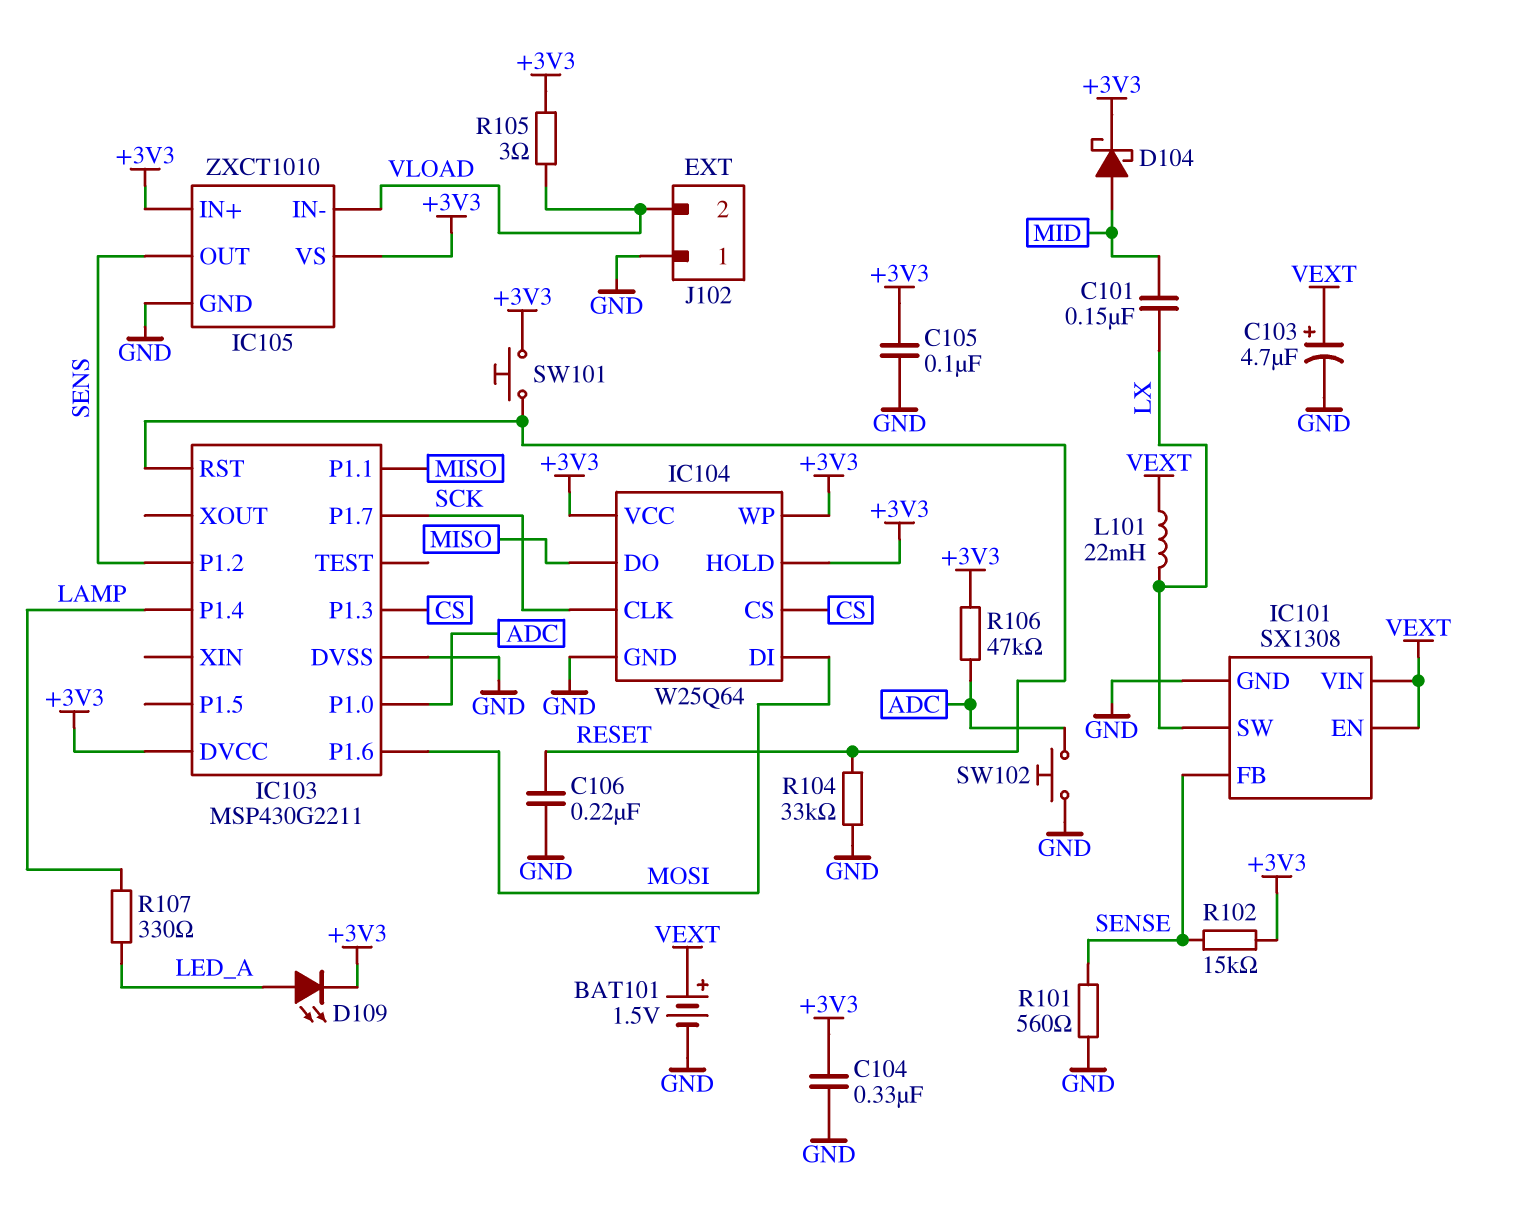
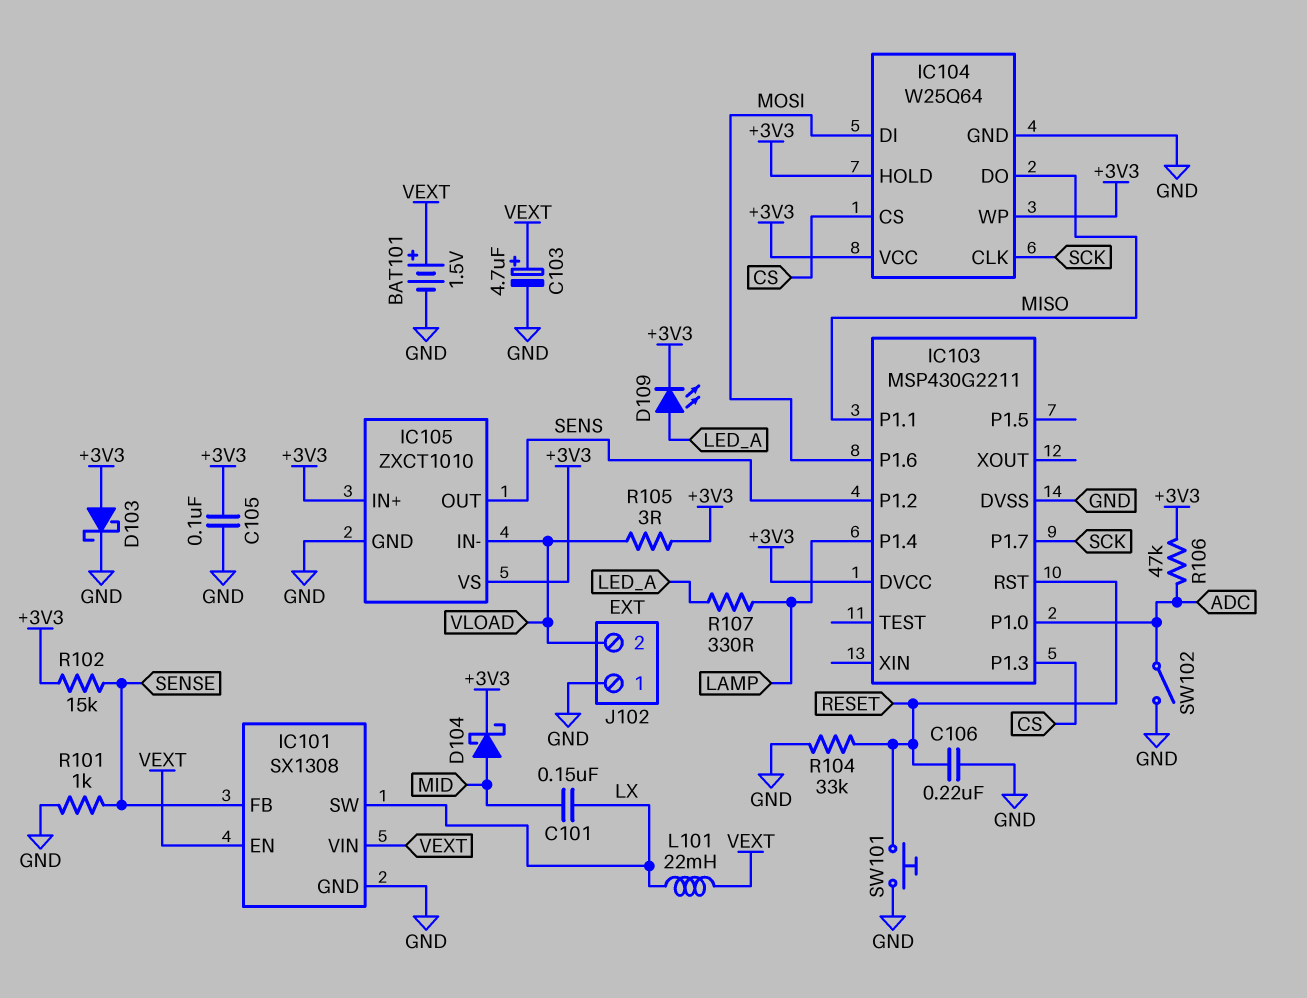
C104: 330nF (+3V3, GND) -> none
D103: none -> schottky (A +3V3, K GND)
R101: 560 (GND, SENSE) -> 1k (GND, SENSE)
SW101: button (+3V3, RESET) -> button (GND, RESET)
SW102: button (ADC, GND) -> switch (ADC, GND)

